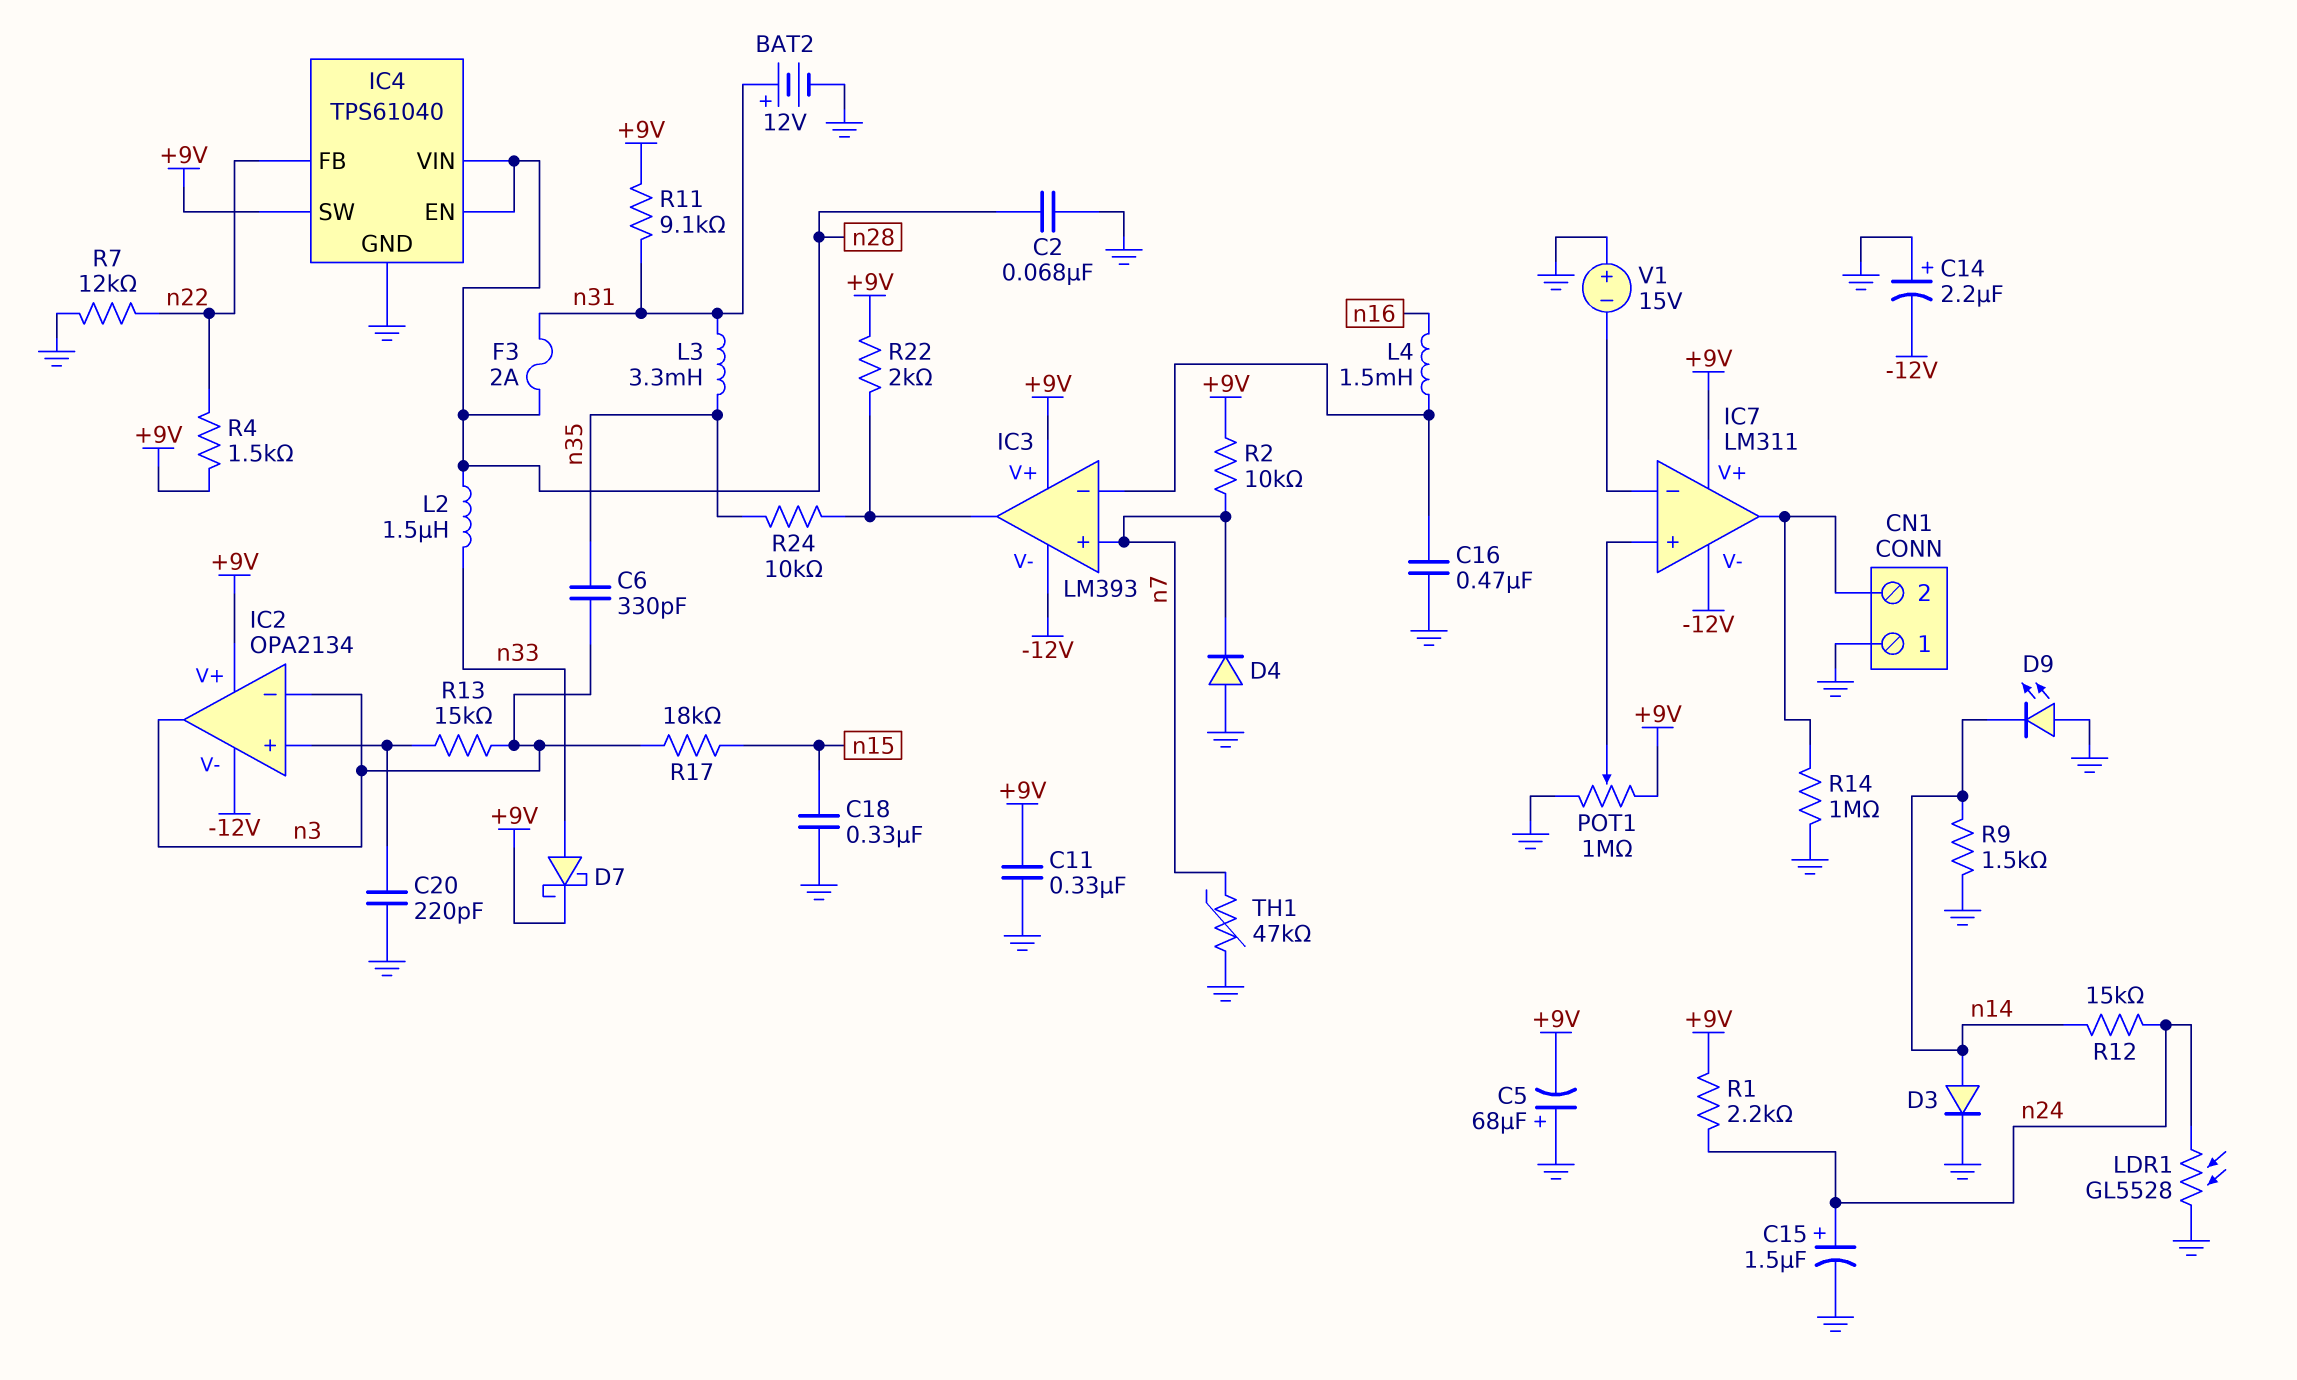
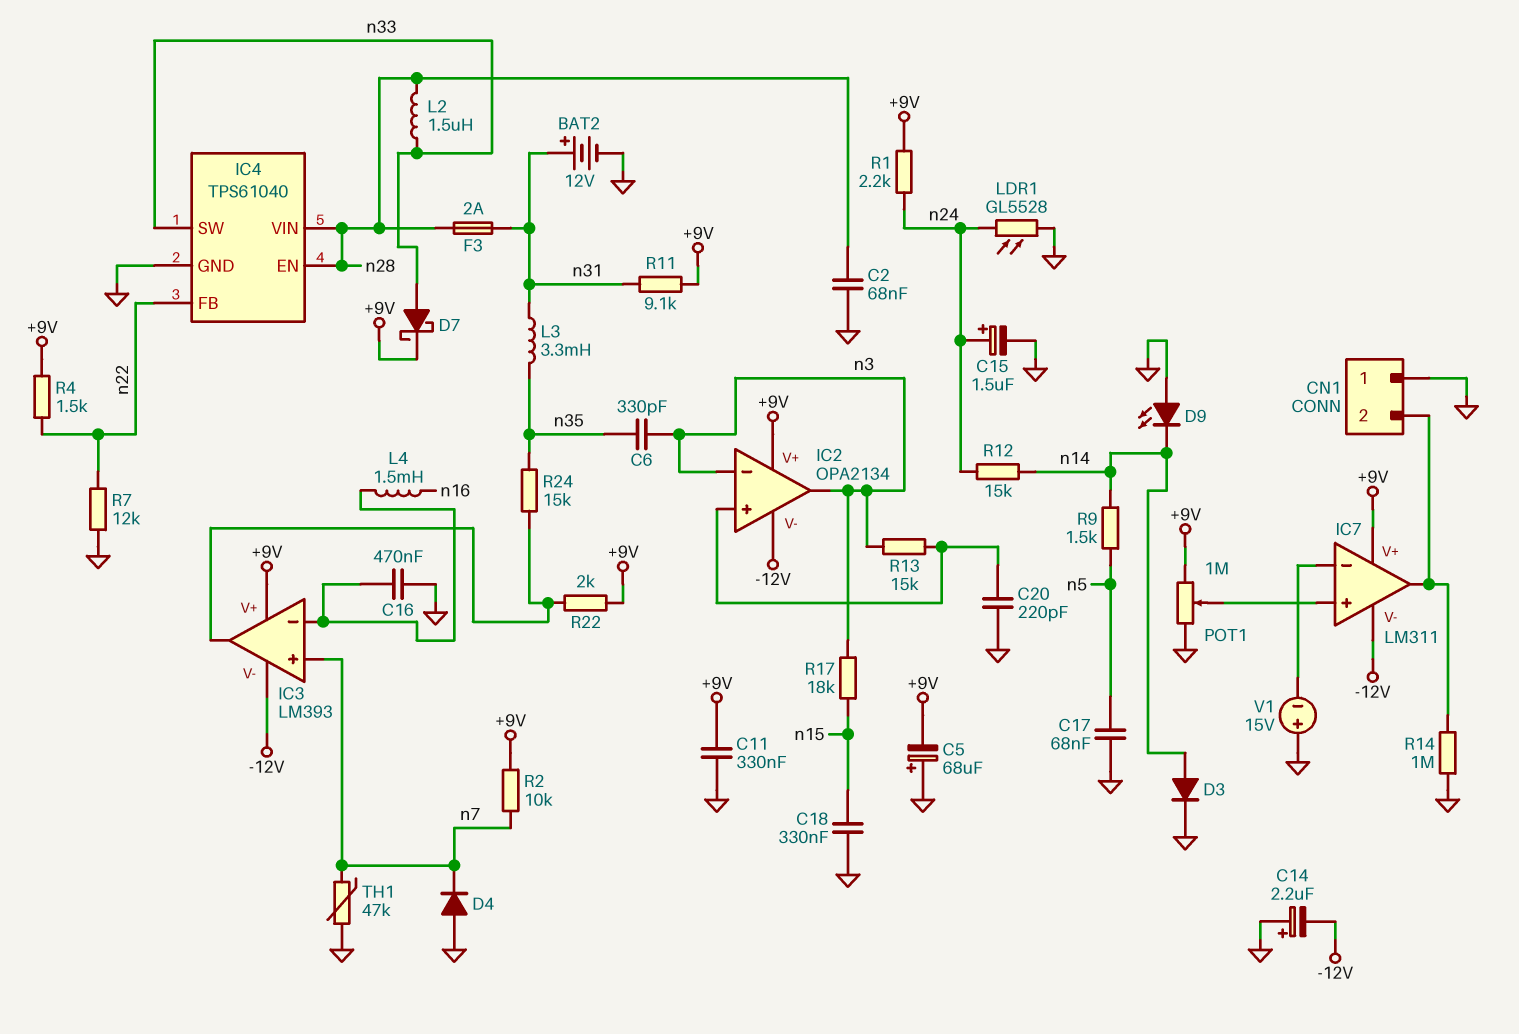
C17: none -> 68nF (GND, n5)
IC4 pin SW: +9V -> n33
R9: 1.5k (GND, n14) -> 1.5k (n5, n14)
R24: 10k (IC3/out, n35) -> 15k (IC3/out, n35)

